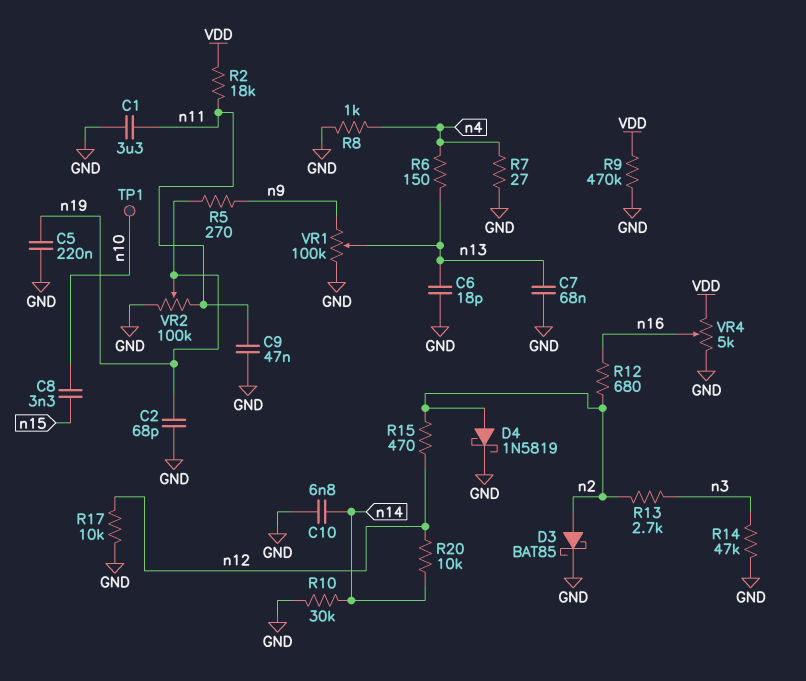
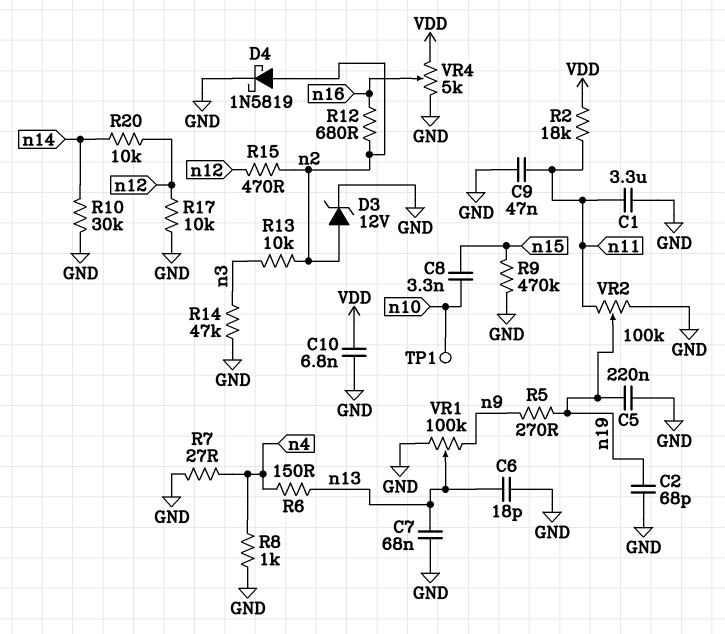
C10: 6.8nF (GND, n14) -> 6.8nF (GND, VDD)
D3: schottky BAT85 (A n2, K GND) -> zener 12V (A n2, K GND)
R9: 470k (GND, VDD) -> 470k (GND, n15)
R13: 2.7k (n2, n3) -> 10k (n2, n3)

